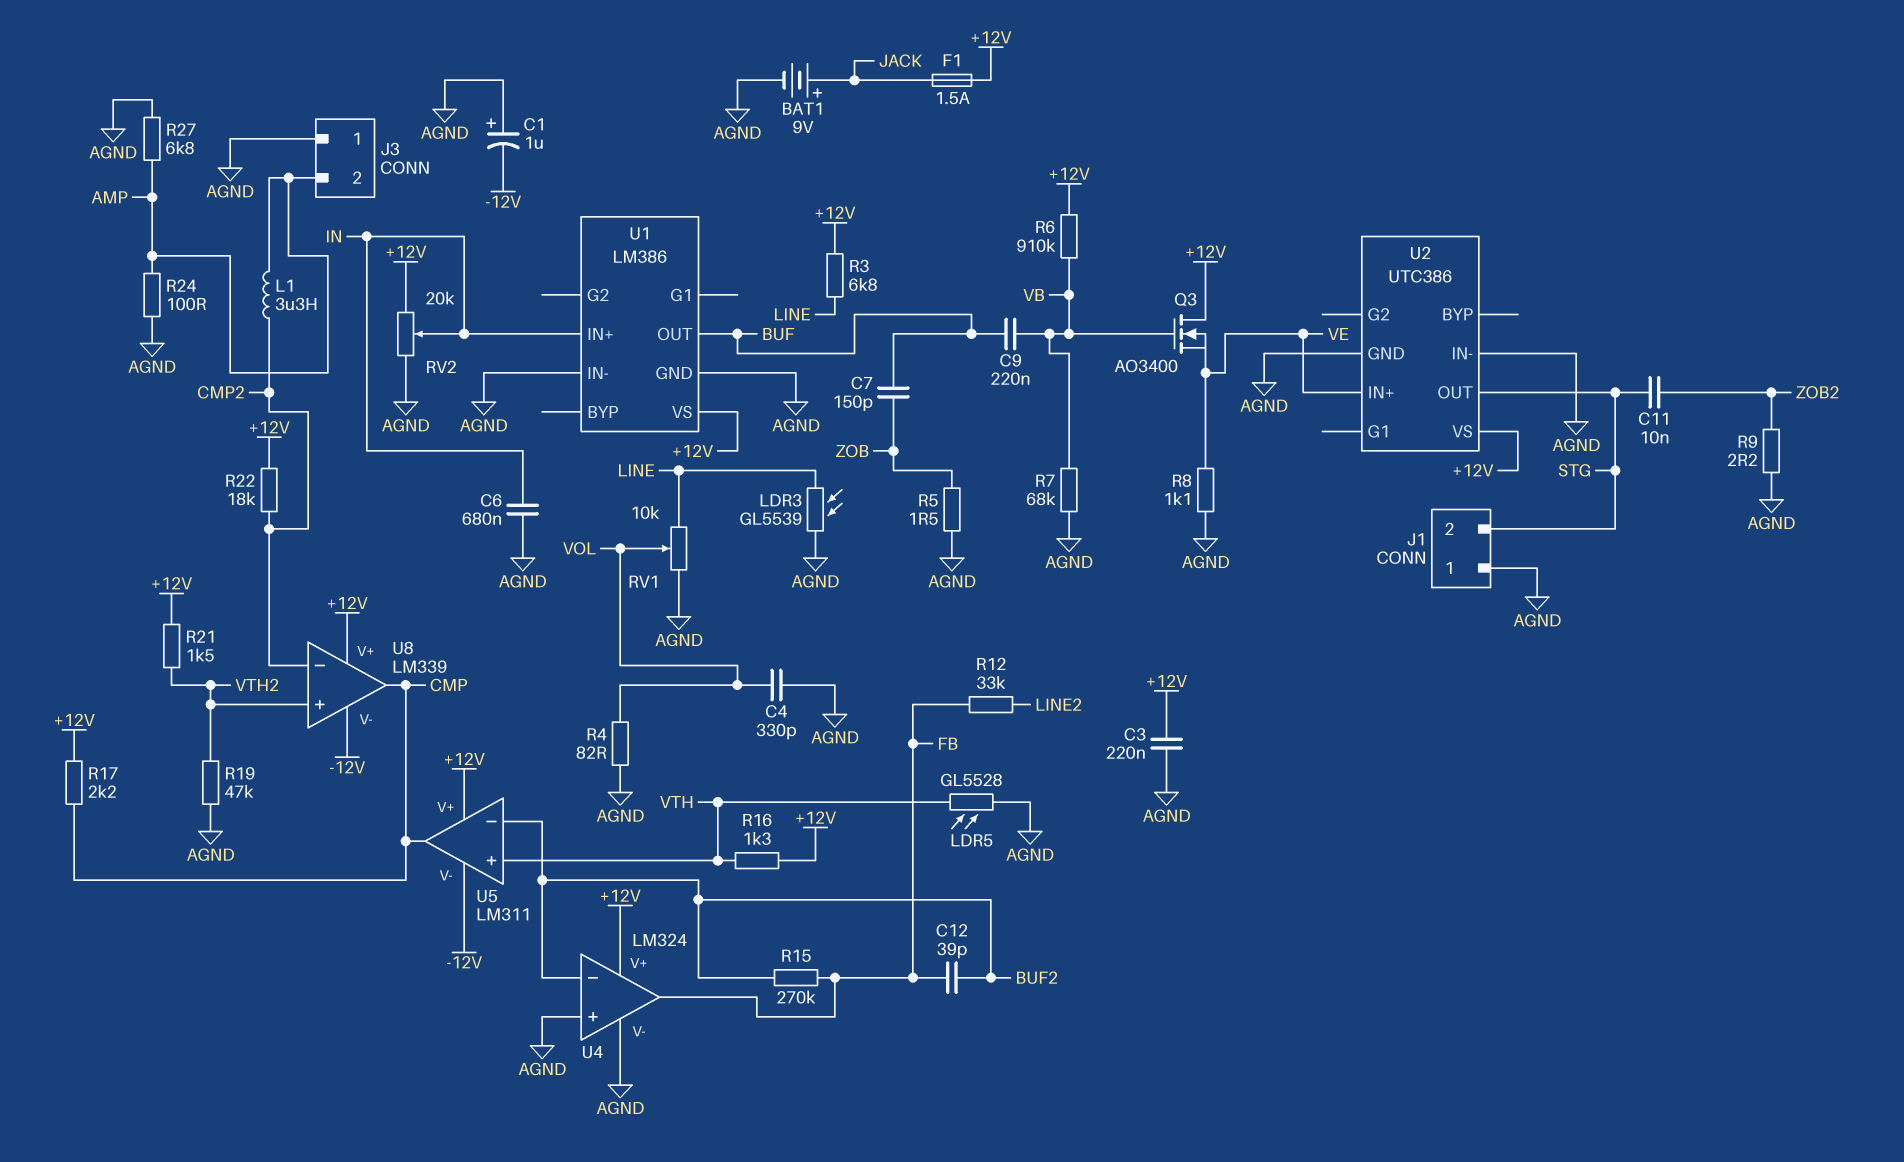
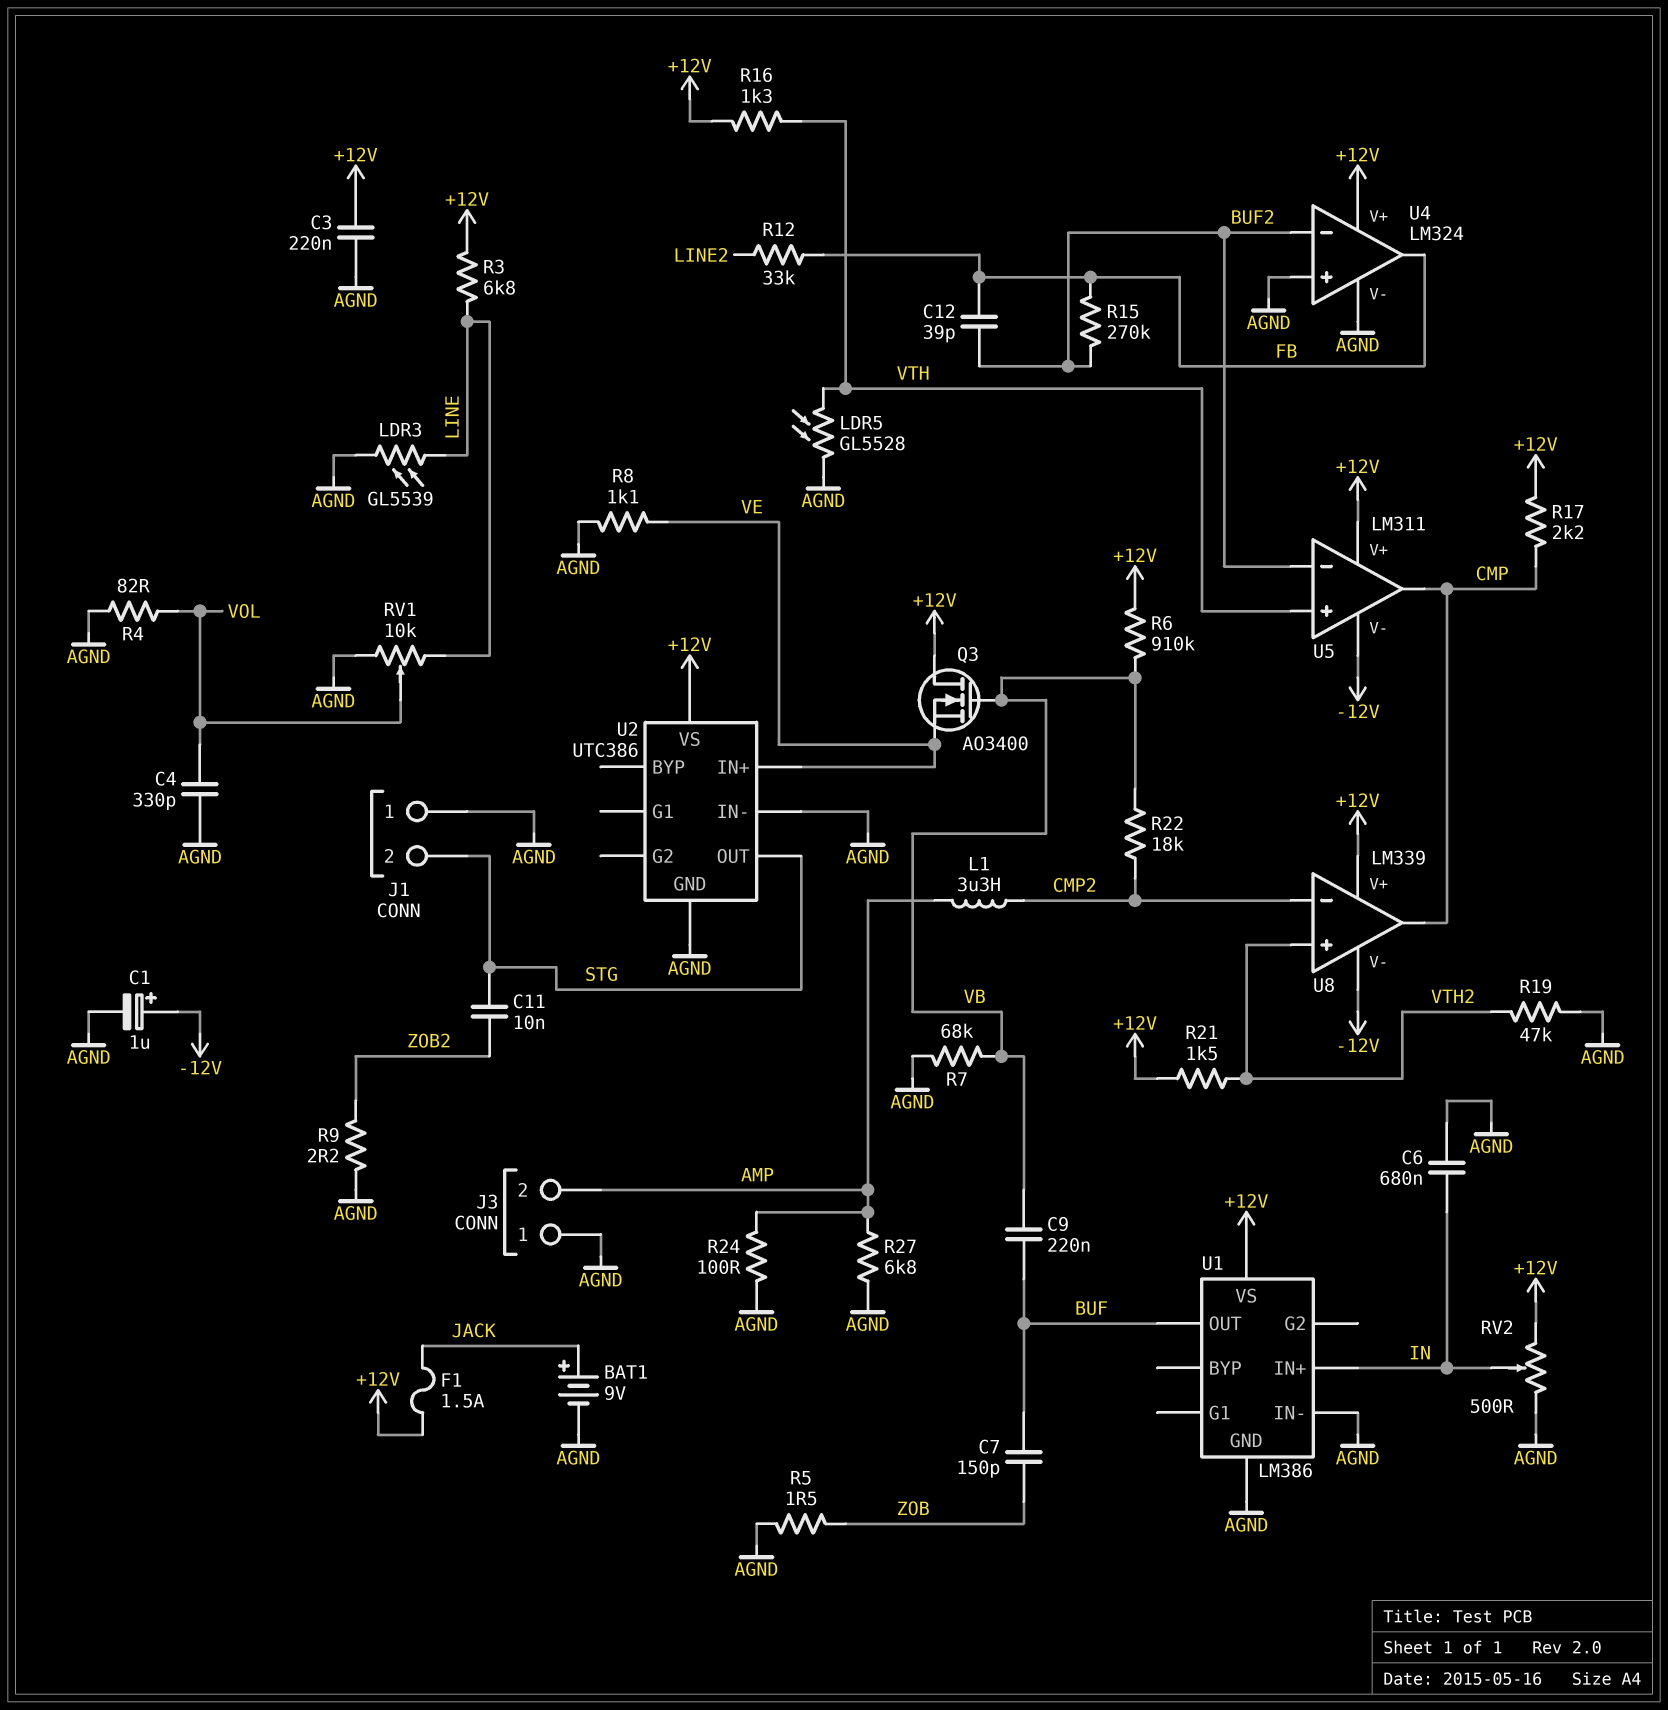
C1: 1uF (plus AGND, minus -12V) -> 1uF (plus -12V, minus AGND)
R22: 18k (+12V, CMP2) -> 18k (CMP2, VB)
RV2: 20k (+12V, AGND, wiper IN) -> 500 (+12V, AGND, wiper IN)

